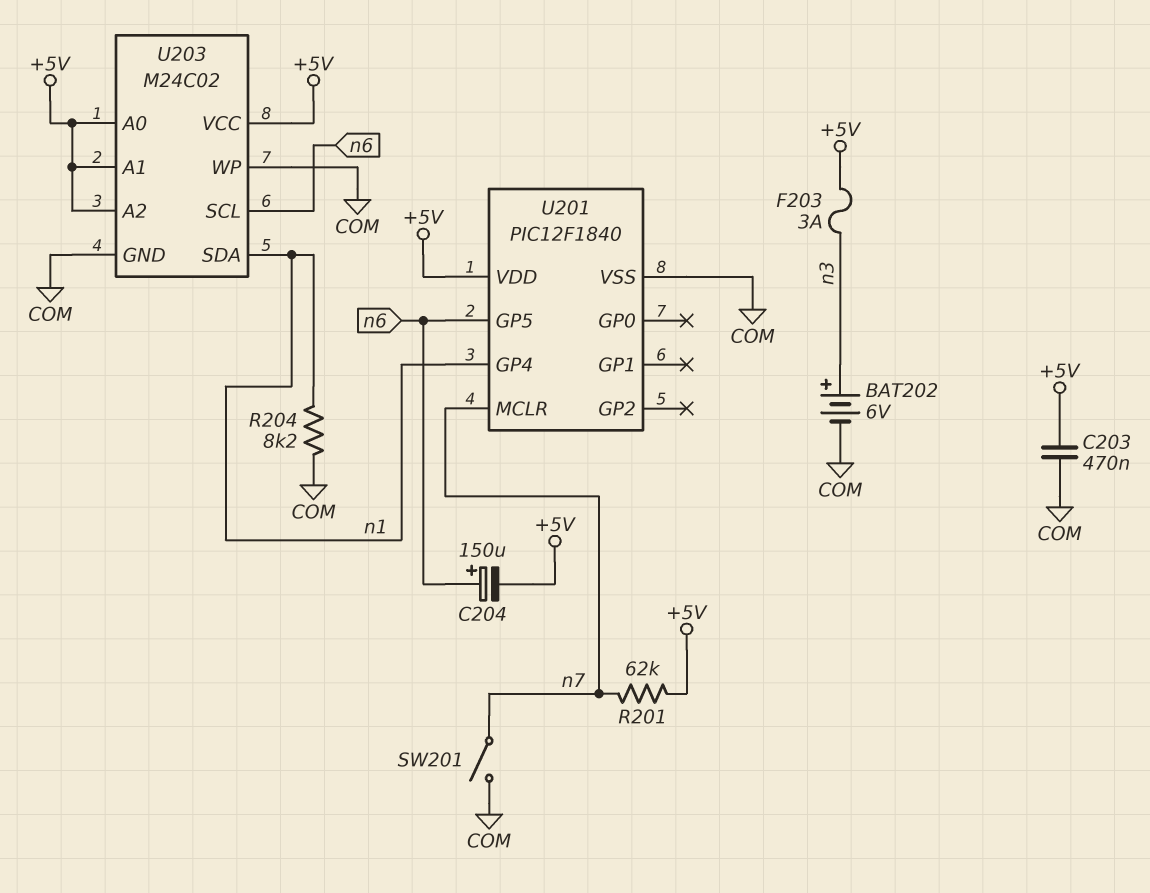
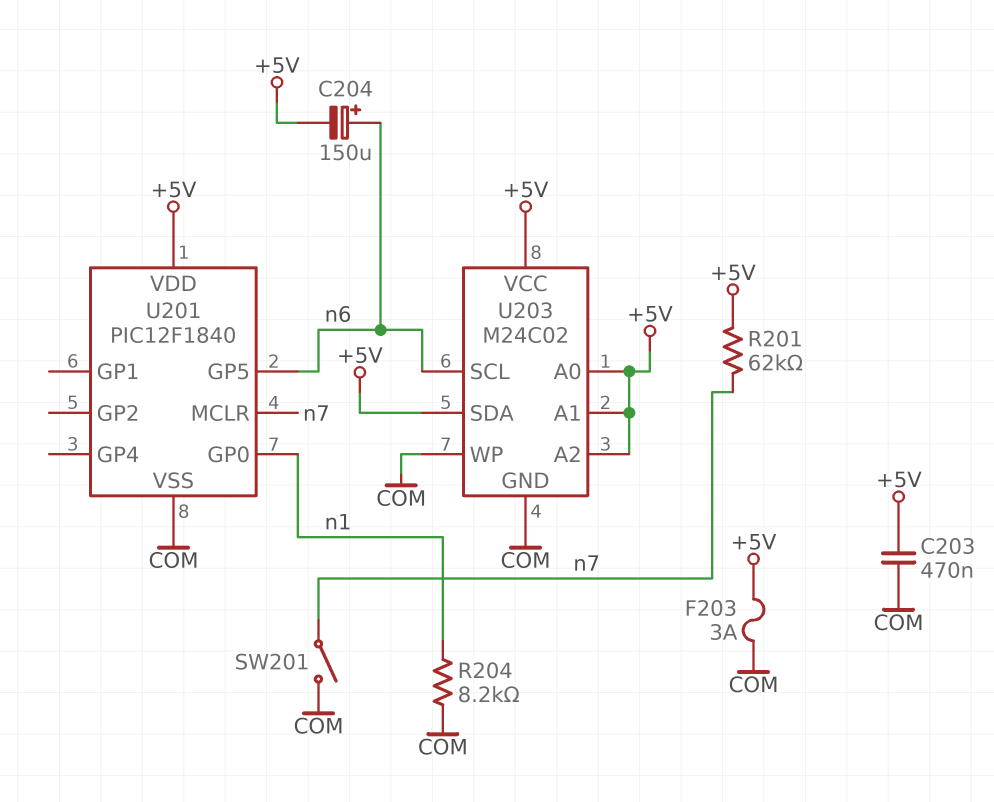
BAT202: 6V (plus n3, minus COM) -> none
F203: 3A (+5V, n3) -> 3A (+5V, COM)
U201 pin GP0: none -> n1
U201 pin GP4: n1 -> none
U203 pin SDA: n1 -> +5V

